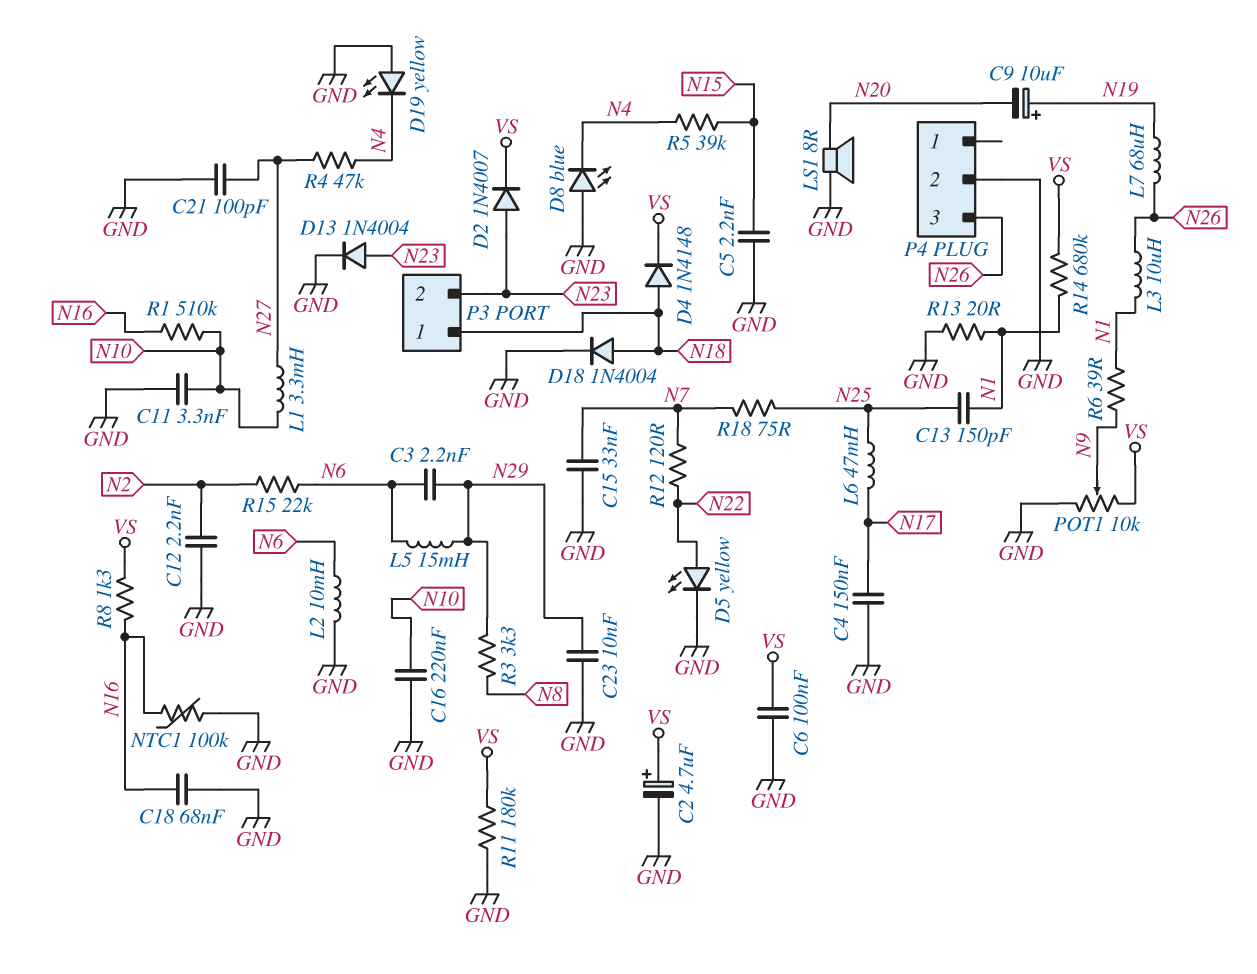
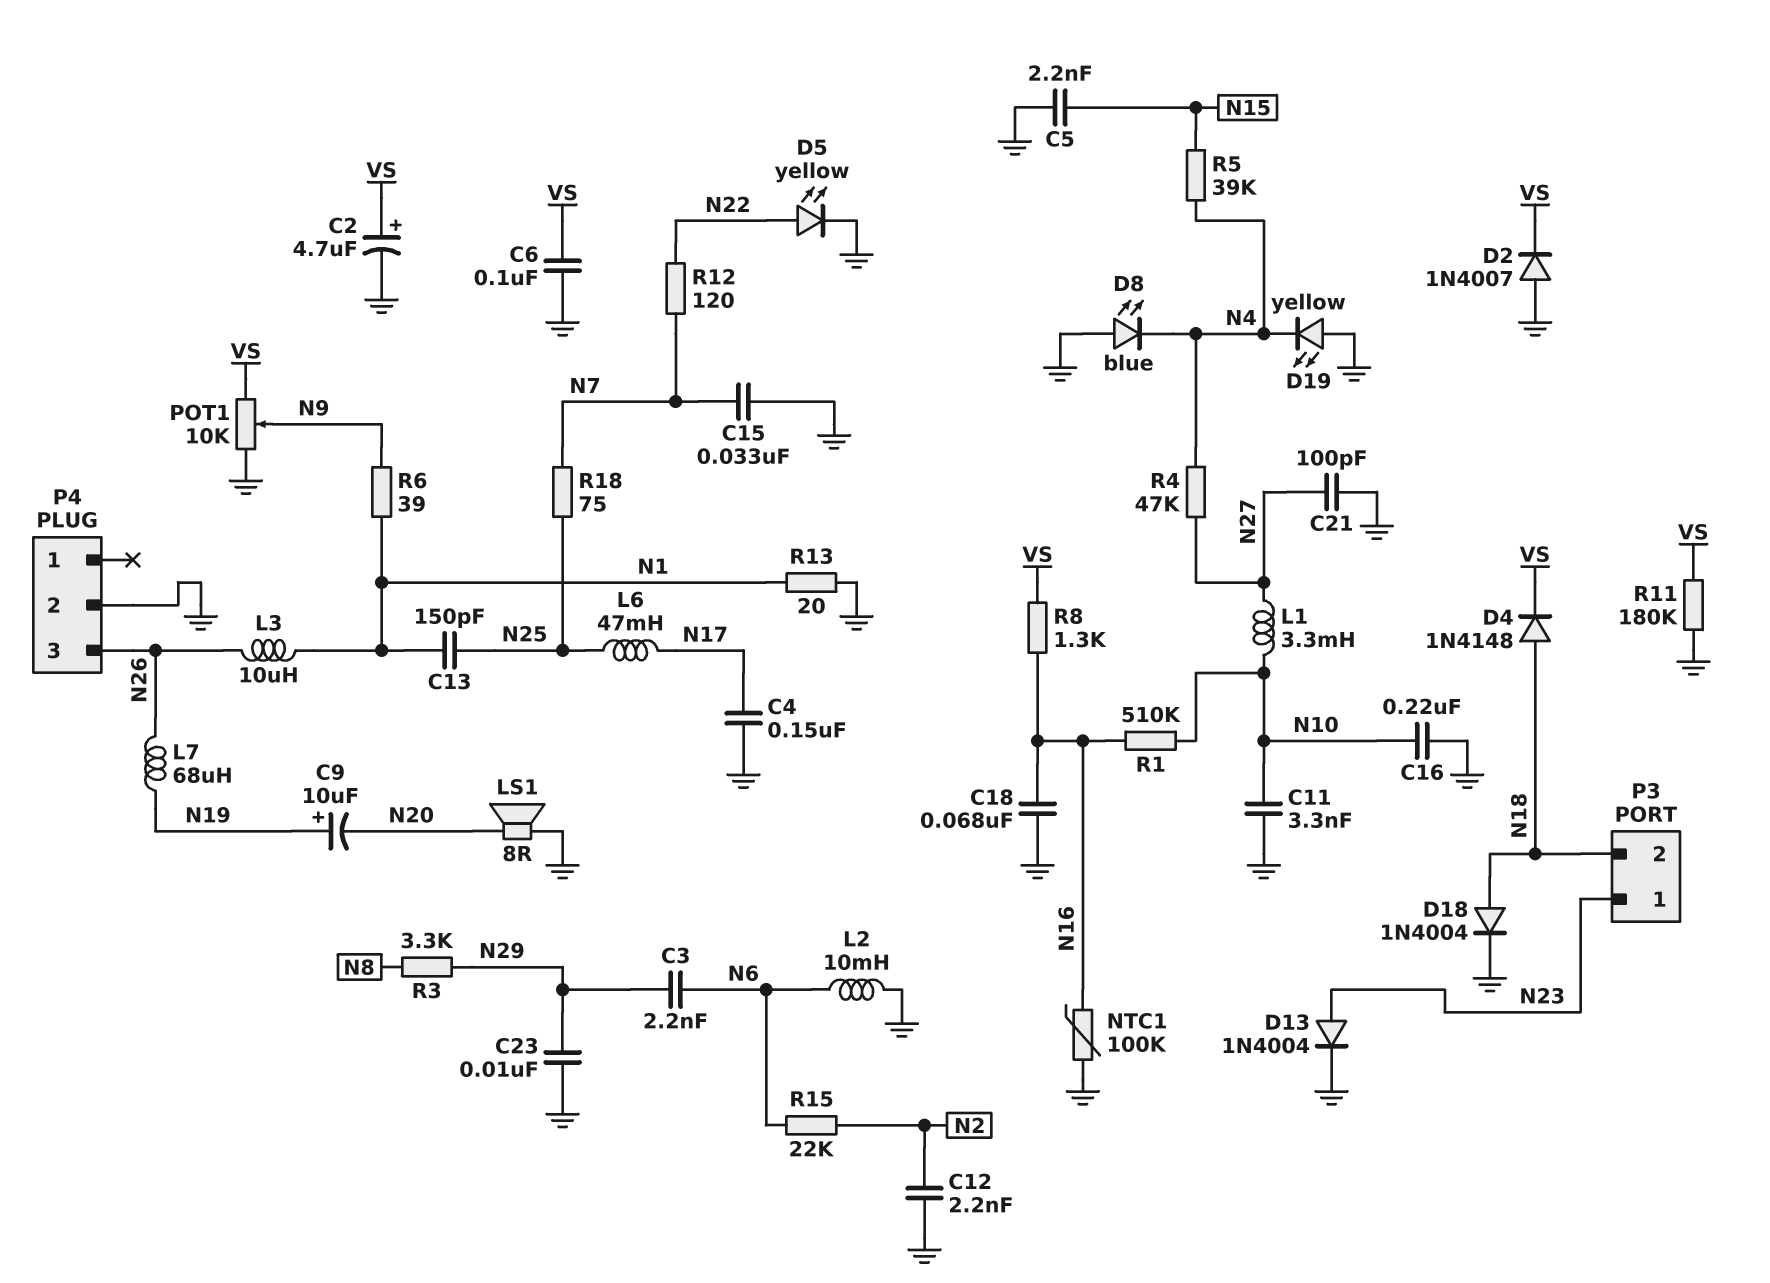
D2: diode 1N4007 (A N23, K VS) -> diode 1N4007 (A GND, K VS)
L5: 15mH (N6, N29) -> none
P3 pin 1: N18 -> N23
P3 pin 2: N23 -> N18
R14: 680k (N1, VS) -> none

